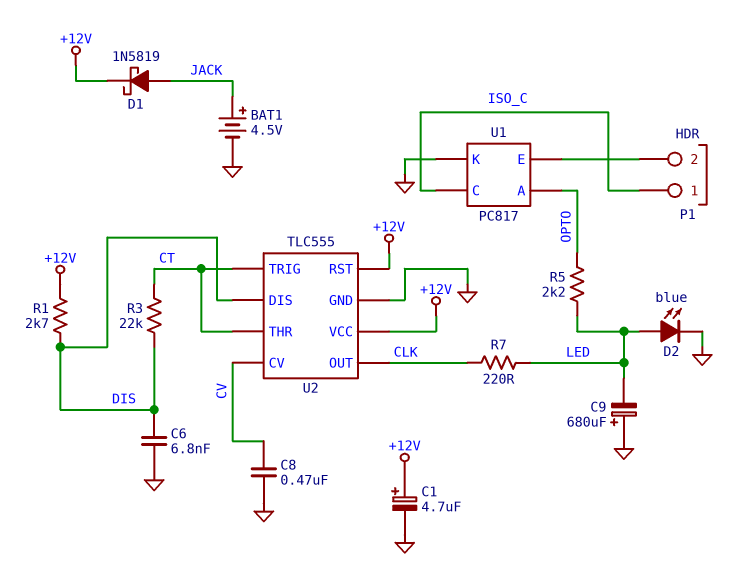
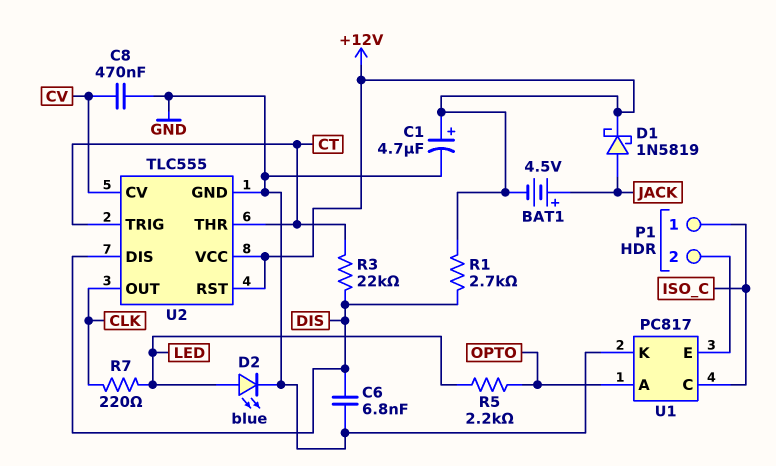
BAT1: 4.5V (plus JACK, minus GND) -> 4.5V (plus JACK, minus +12V)
C9: 680uF (plus GND, minus LED) -> none

